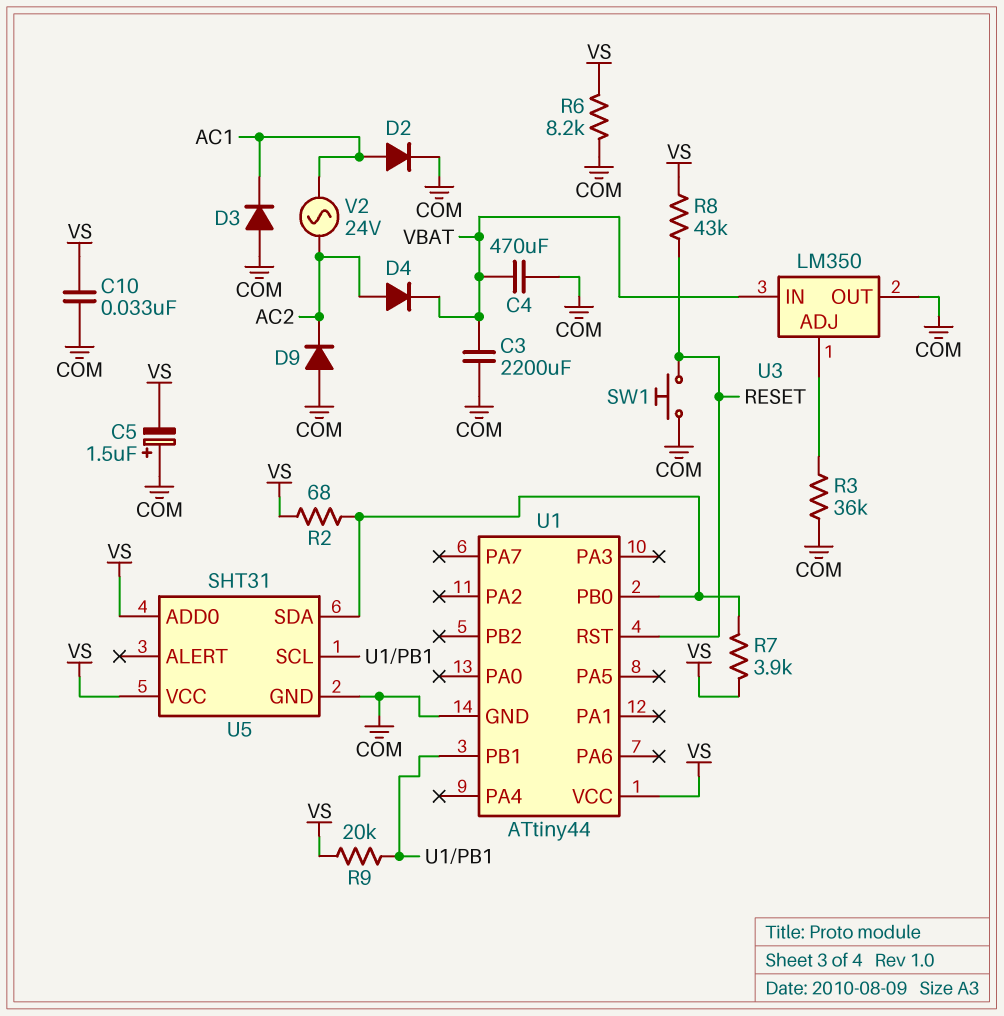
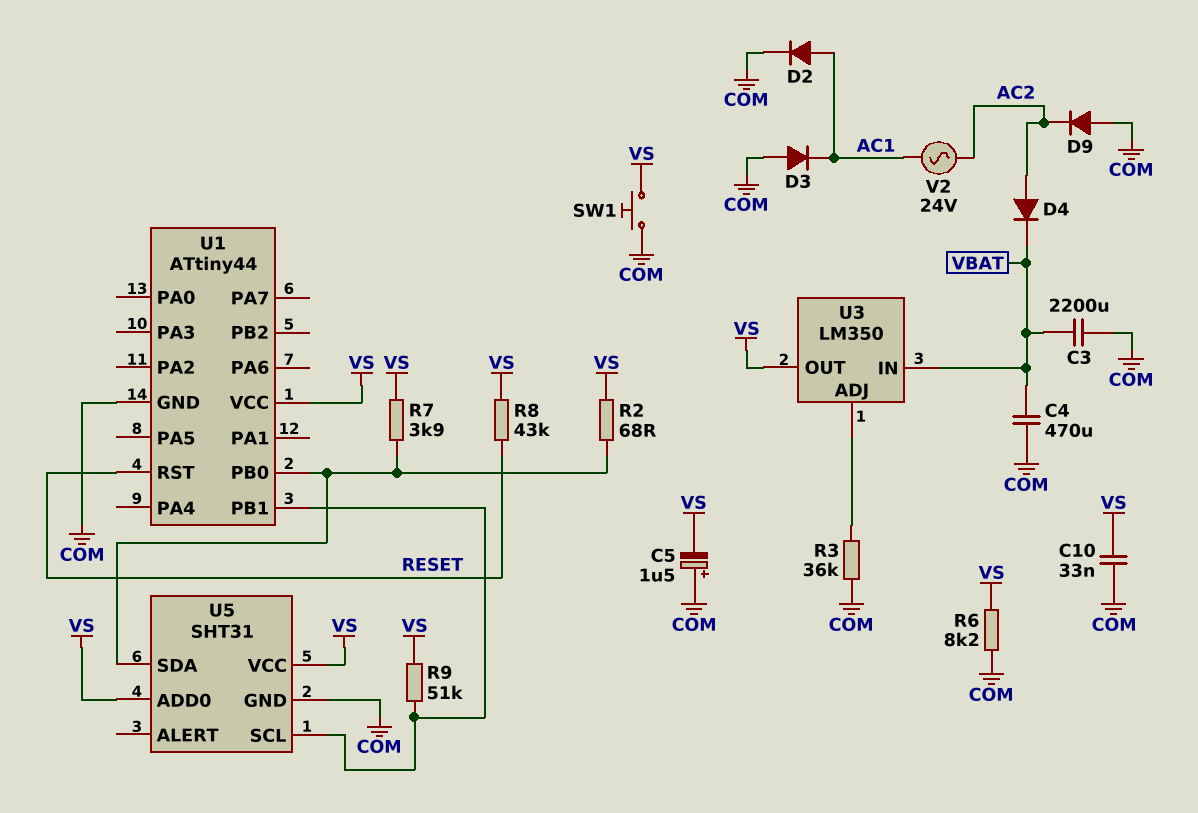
R9: 20k (U1/PB1, VS) -> 51k (U1/PB1, VS)
SW1: button (COM, RESET) -> button (COM, VS)
U3 pin OUT: COM -> VS

